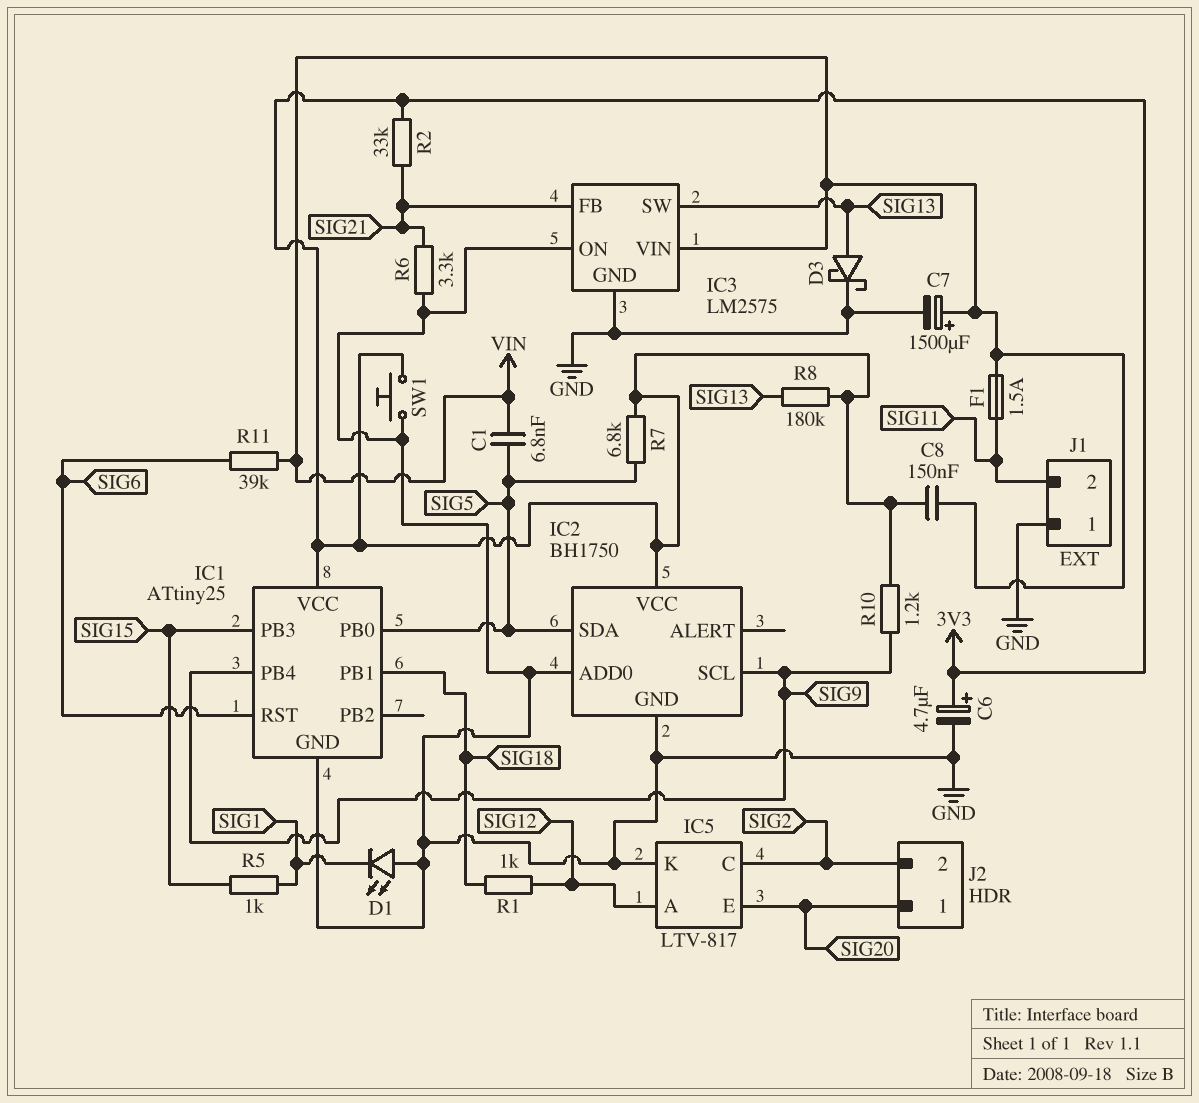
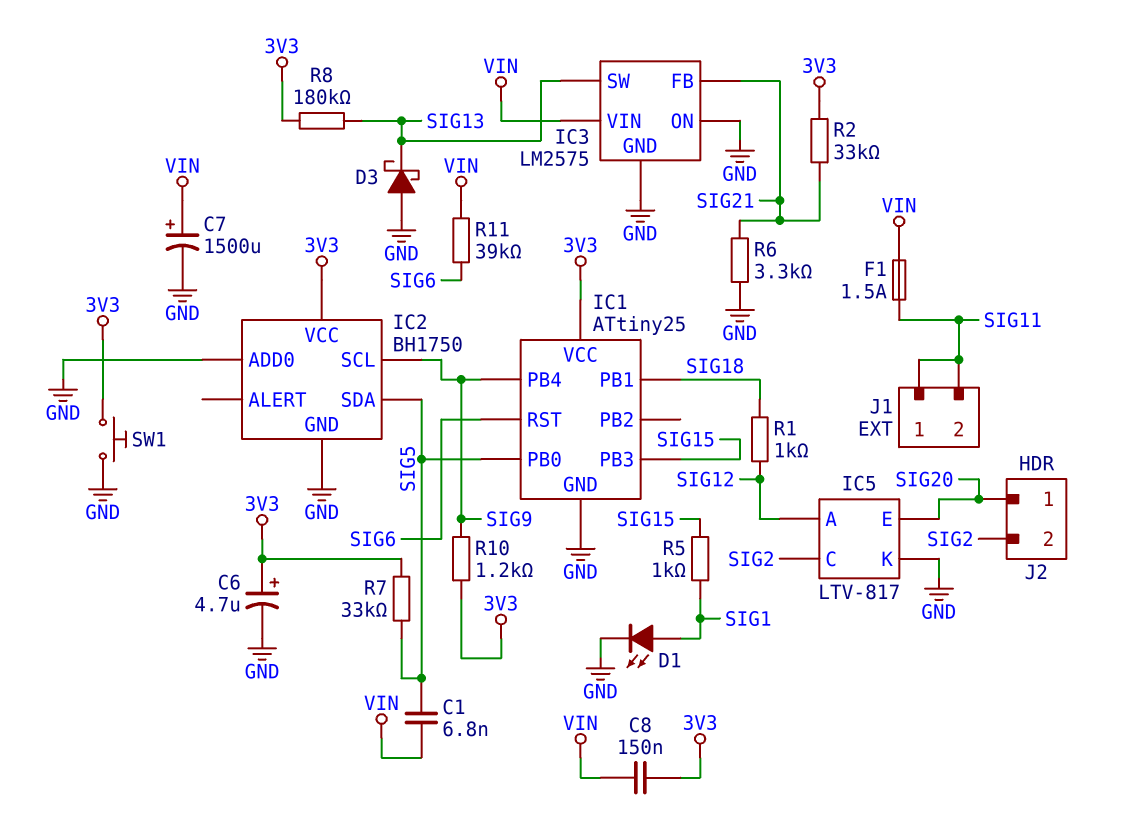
D1: LED (A GND, K SIG1) -> LED (A SIG1, K GND)
D3: schottky (A SIG13, K GND) -> schottky (A GND, K SIG13)
J1 pin 1: GND -> SIG11
R7: 6.8k (3V3, SIG5) -> 33k (3V3, SIG5)

